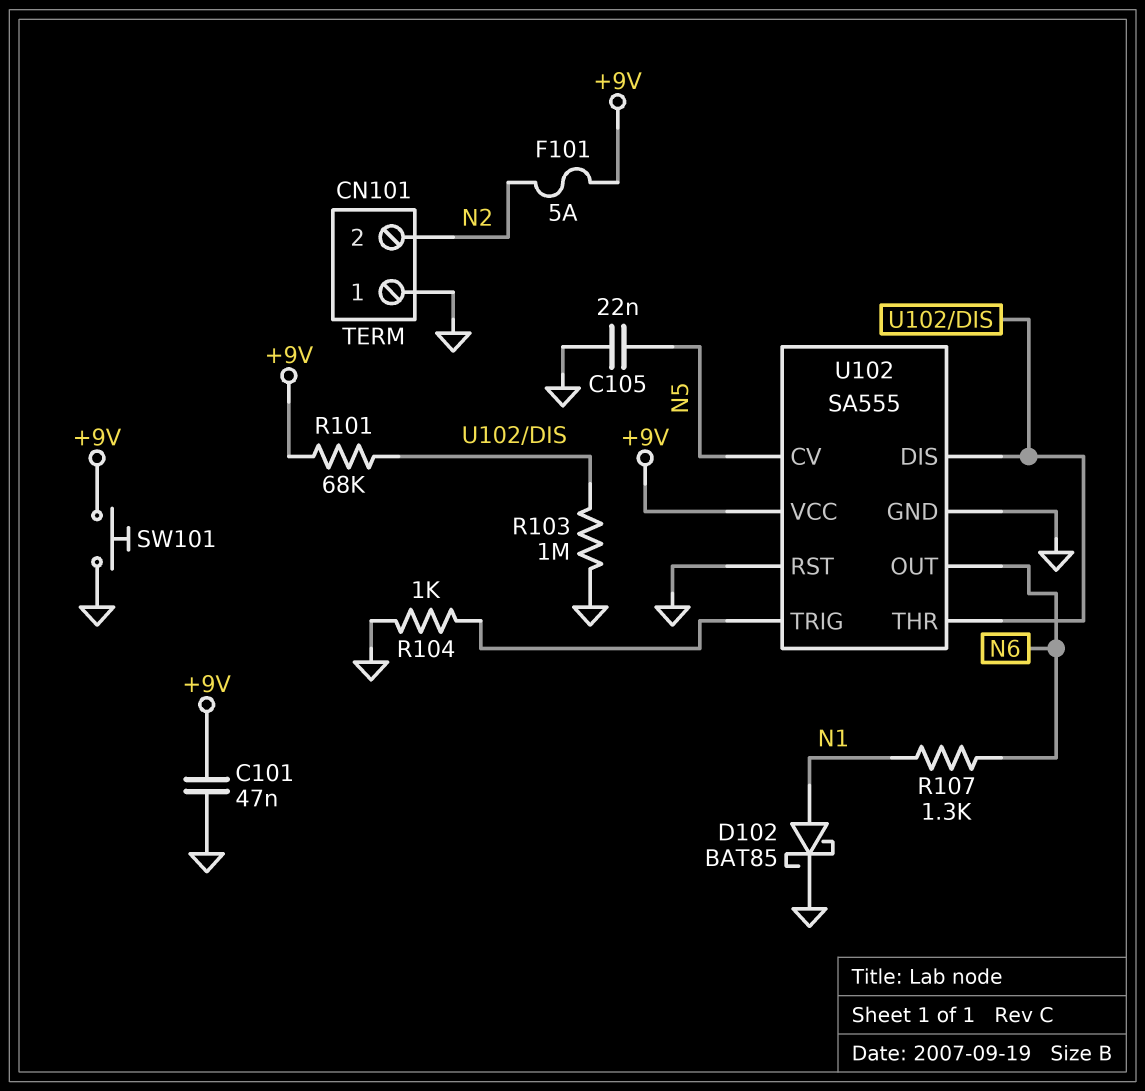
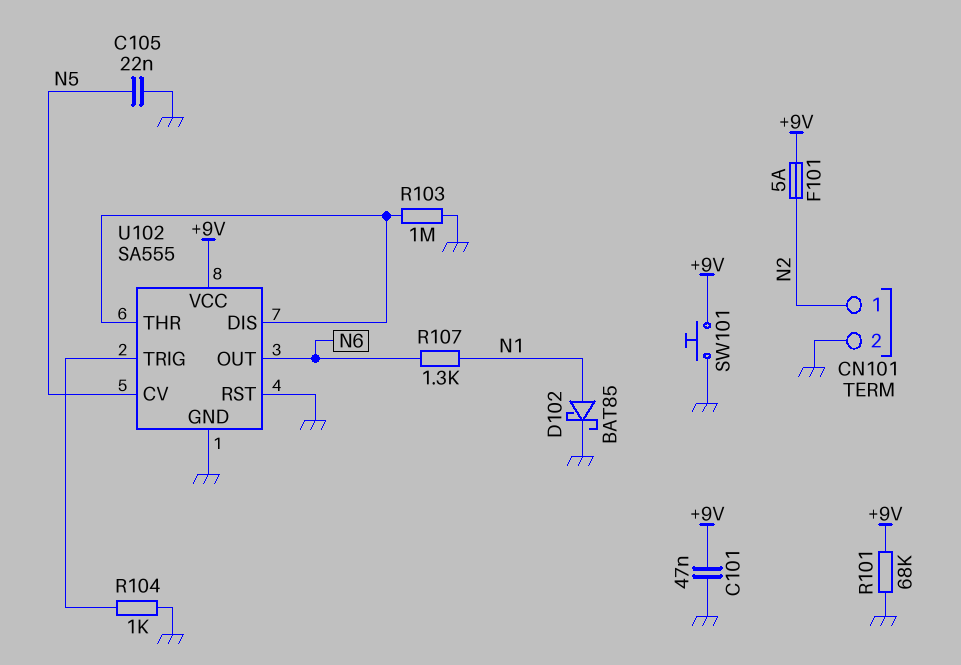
CN101 pin 1: GND -> N2
CN101 pin 2: N2 -> GND
R101: 68k (+9V, U102/DIS) -> 68k (+9V, GND)

